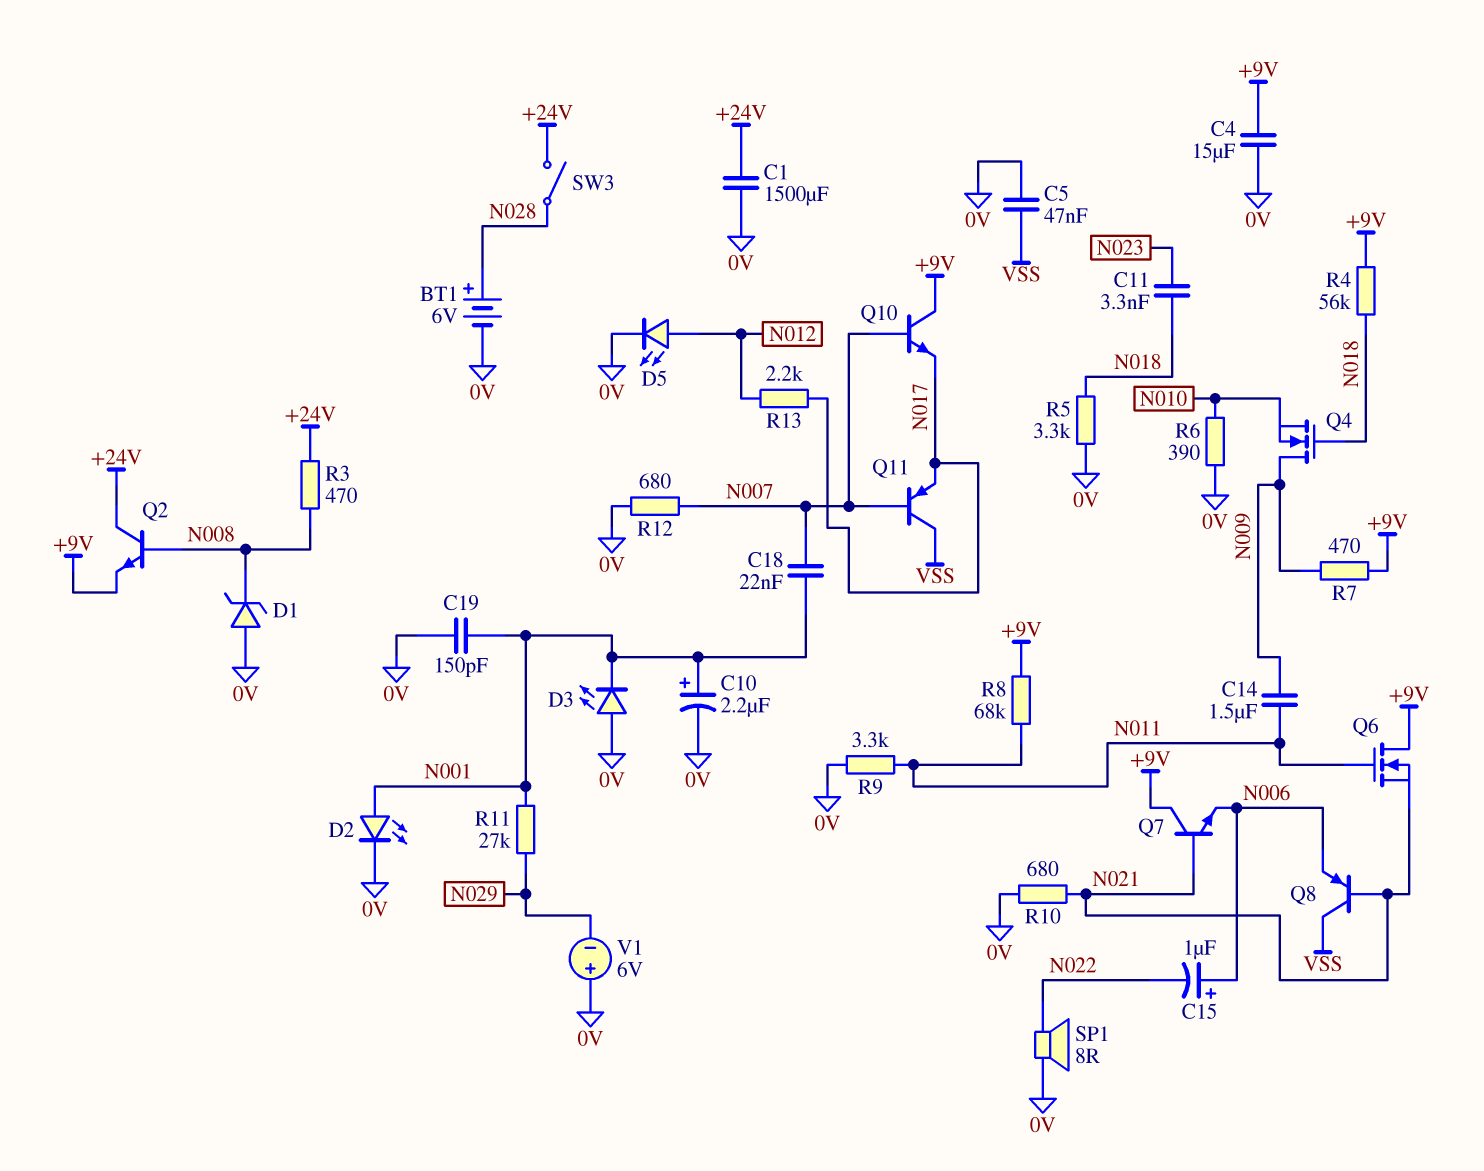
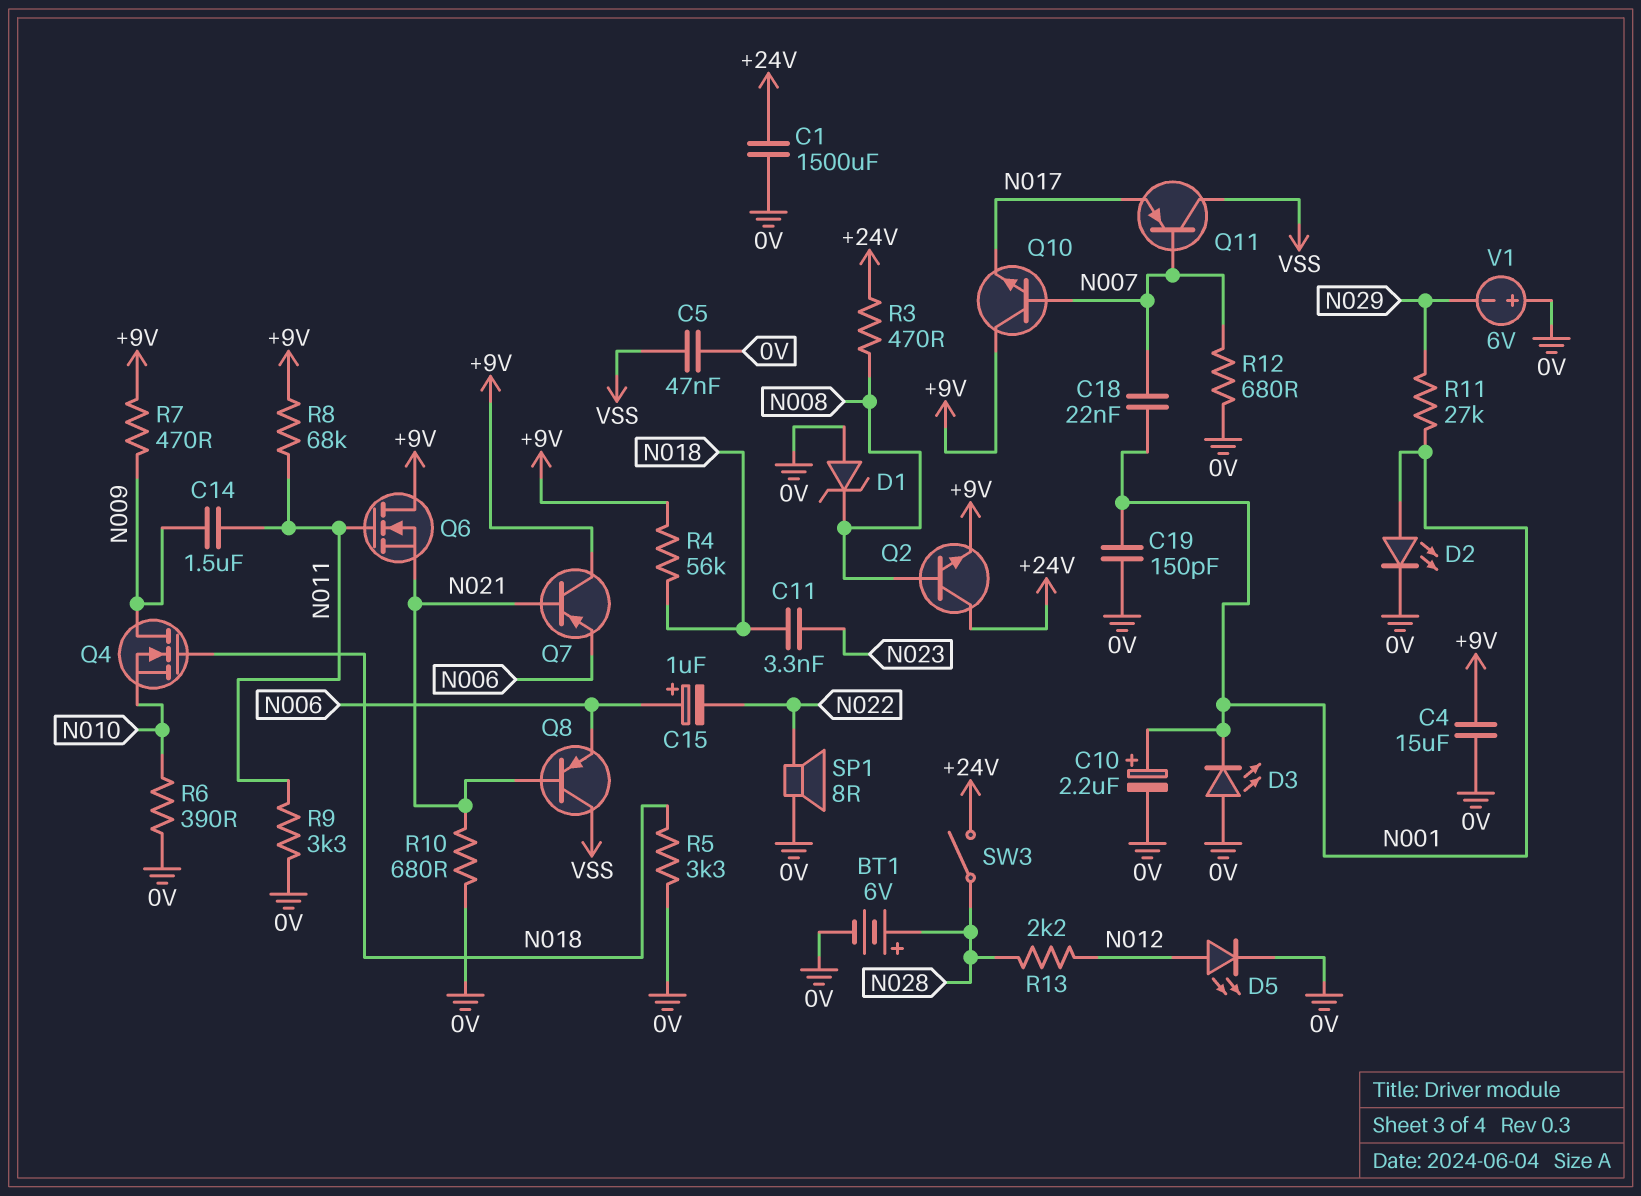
Q7: NPN (B N021, C +9V, E N006) -> PNP (B N021, C +9V, E N006)
R13: 2.2k (N012, N017) -> 2.2k (N012, N028)

